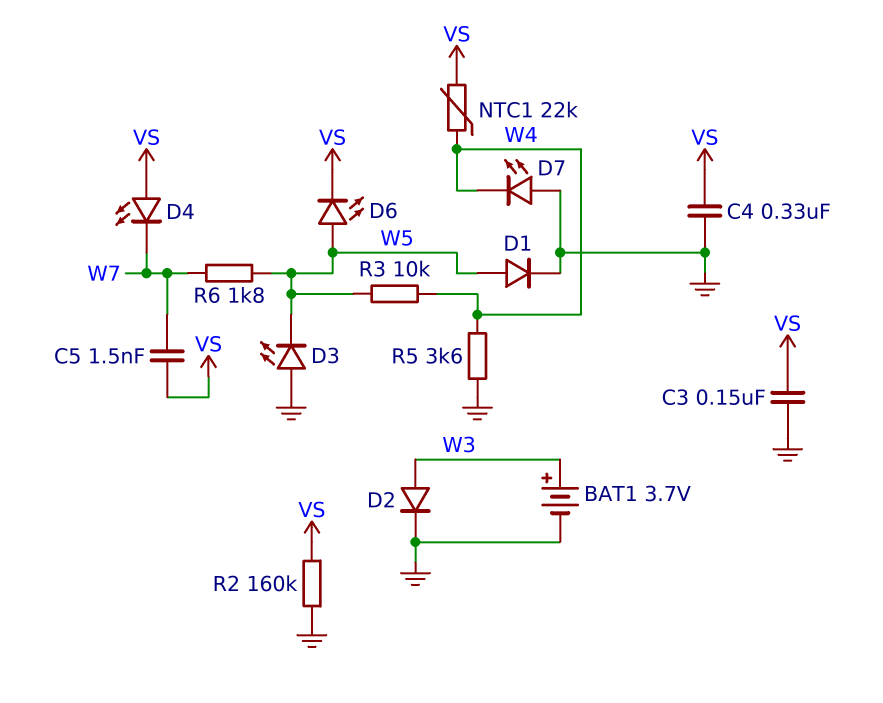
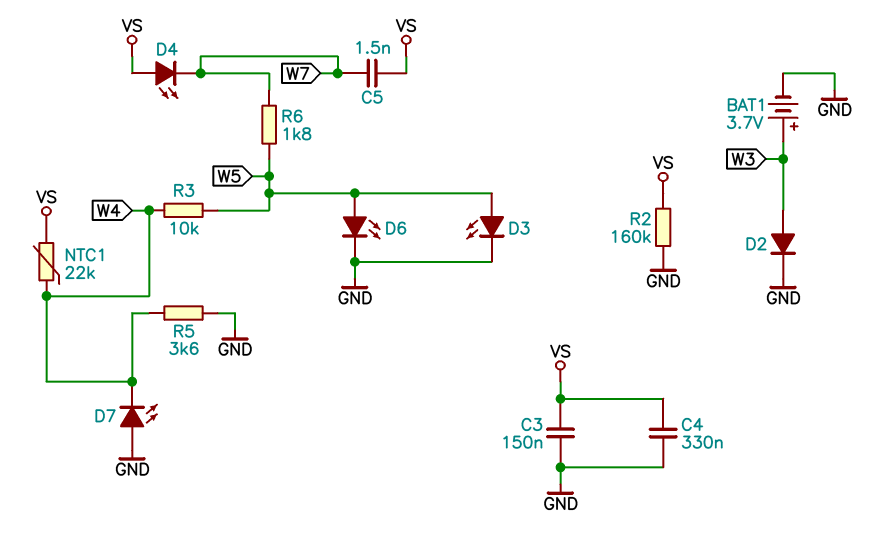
D1: diode (A W5, K GND) -> none
D3: LED (A GND, K W5) -> LED (A W5, K GND)
D6: LED (A W5, K VS) -> LED (A W5, K GND)

